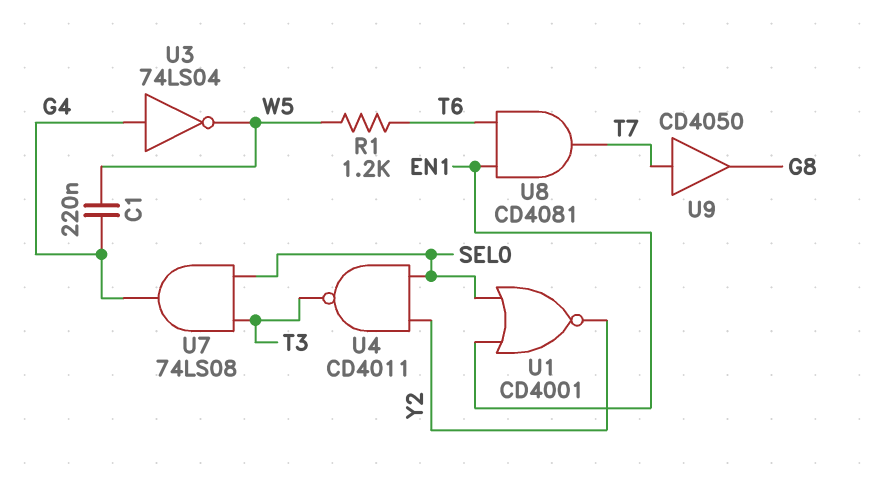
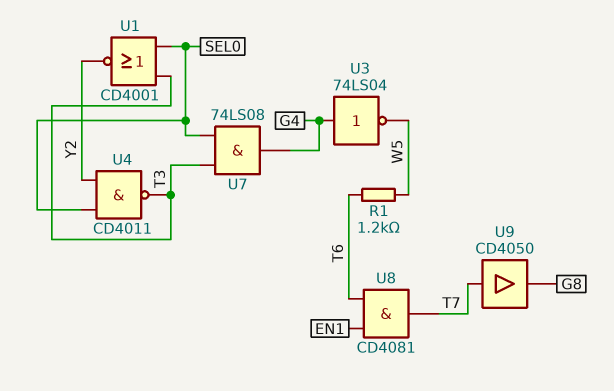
C1: 220nF (G4, W5) -> none
U1: NOR CD4001 (in EN1, in SEL0, out Y2) -> NOR CD4001 (in SEL0, in T3, out Y2)

